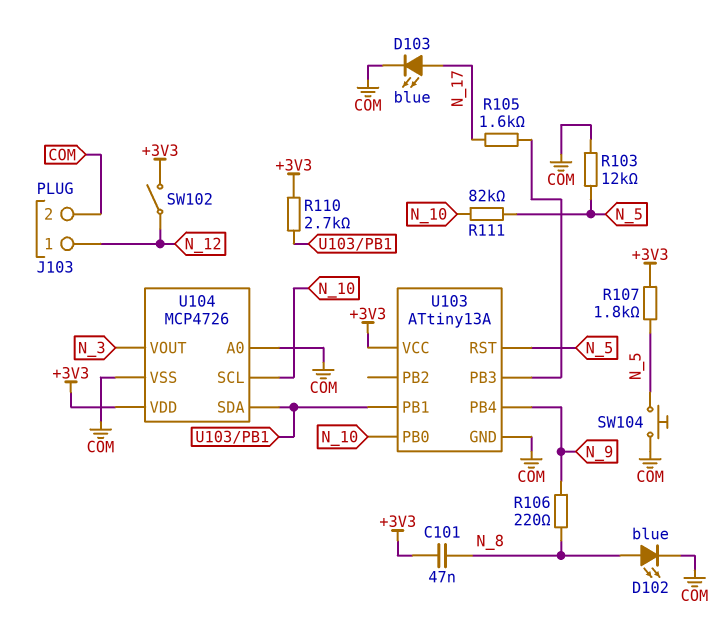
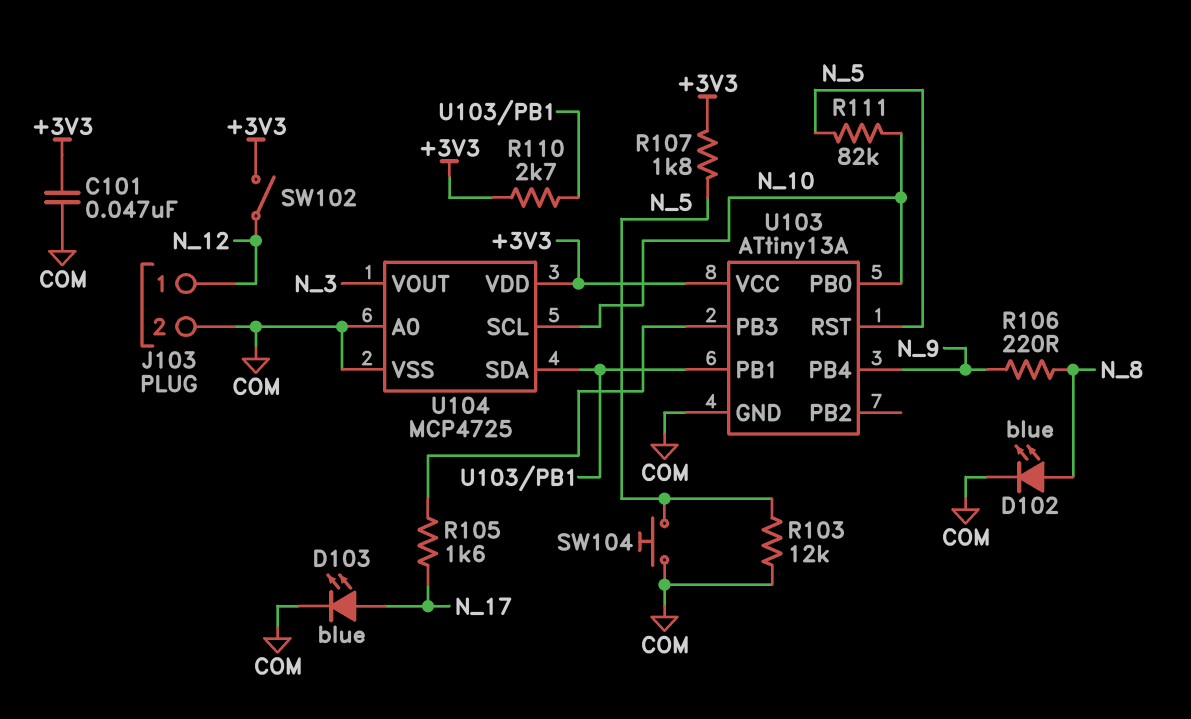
C101: 47nF (+3V3, N_8) -> 47nF (+3V3, COM)
U104: MCP4726 -> MCP4725

